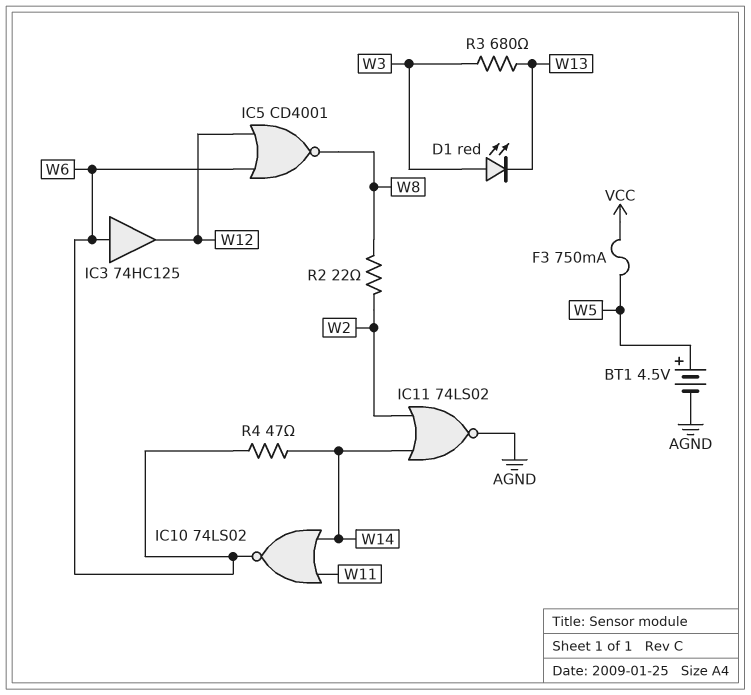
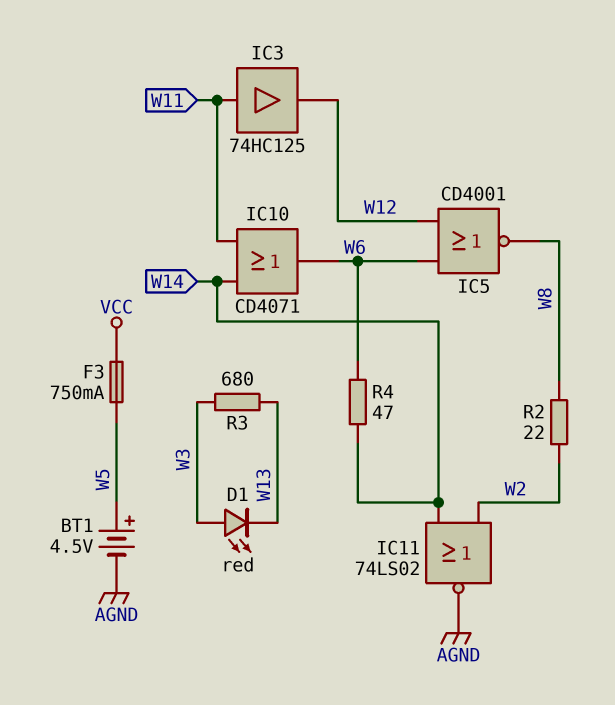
IC3: buffer 74HC125 (in W6, out W12) -> buffer 74HC125 (in W11, out W12)
IC10: NOR 74LS02 (in W11, in W14, out W6) -> OR CD4071 (in W11, in W14, out W6)

